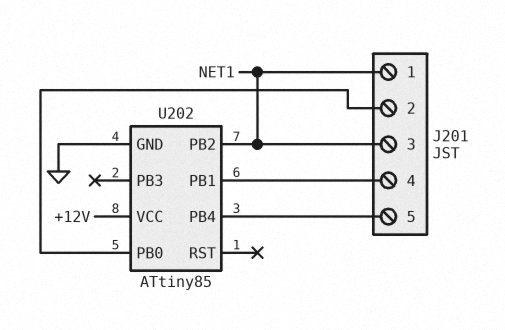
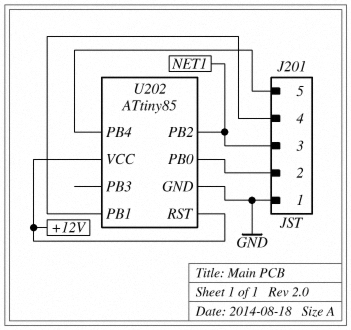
J201 pin 1: NET1 -> GND
U202 pin RST: none -> +12V

